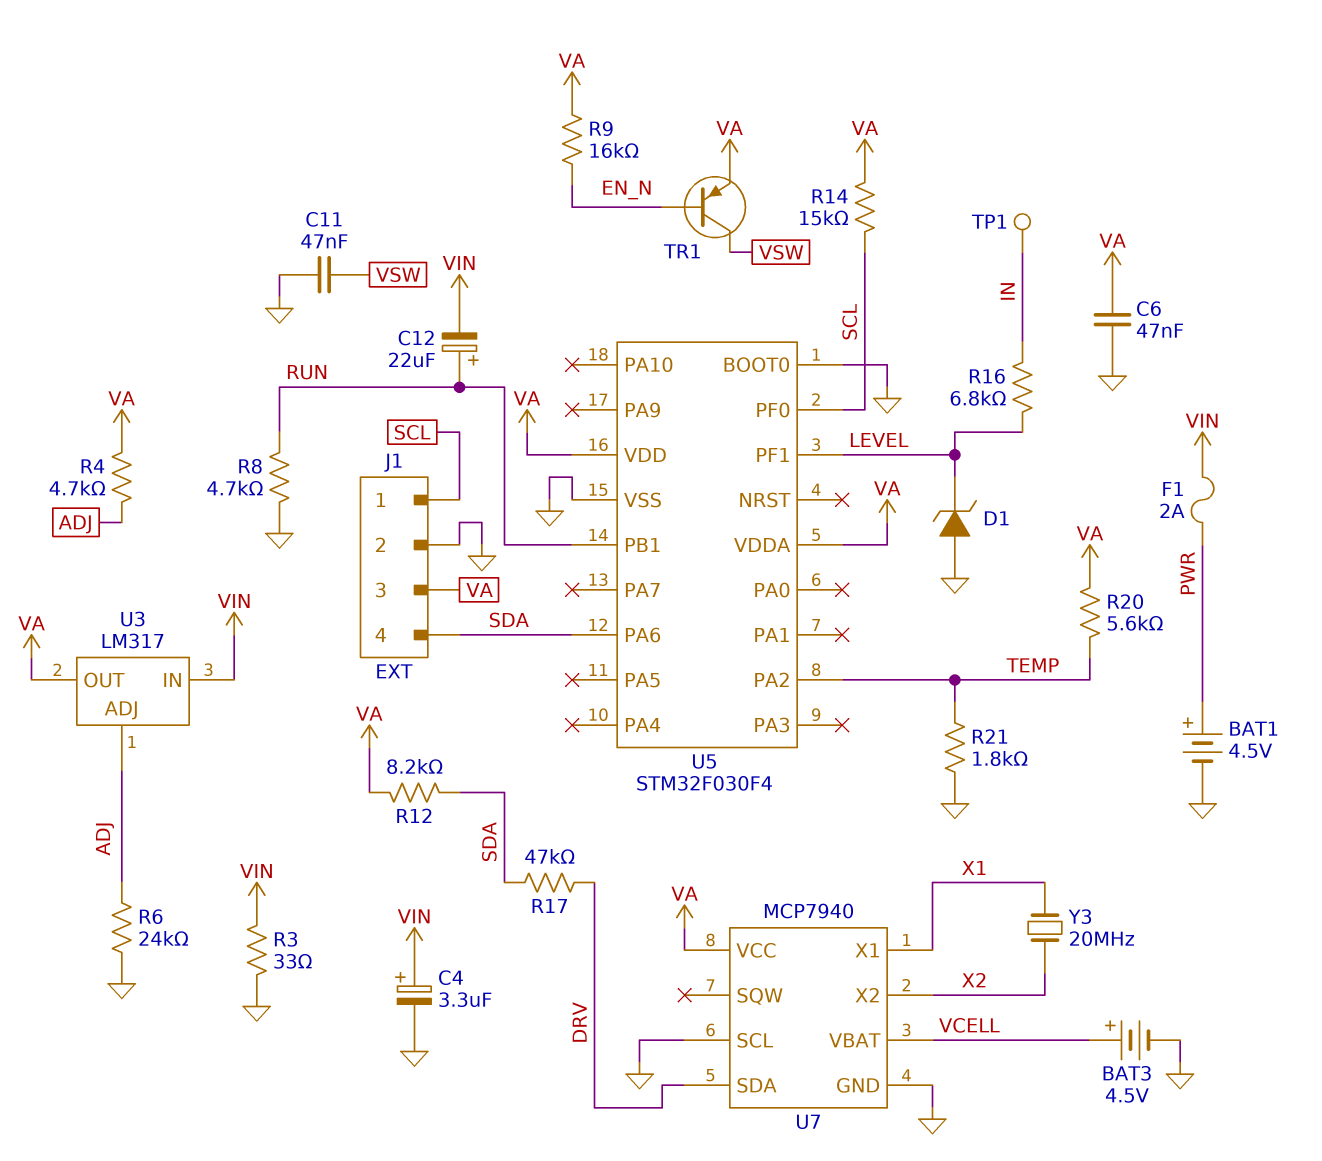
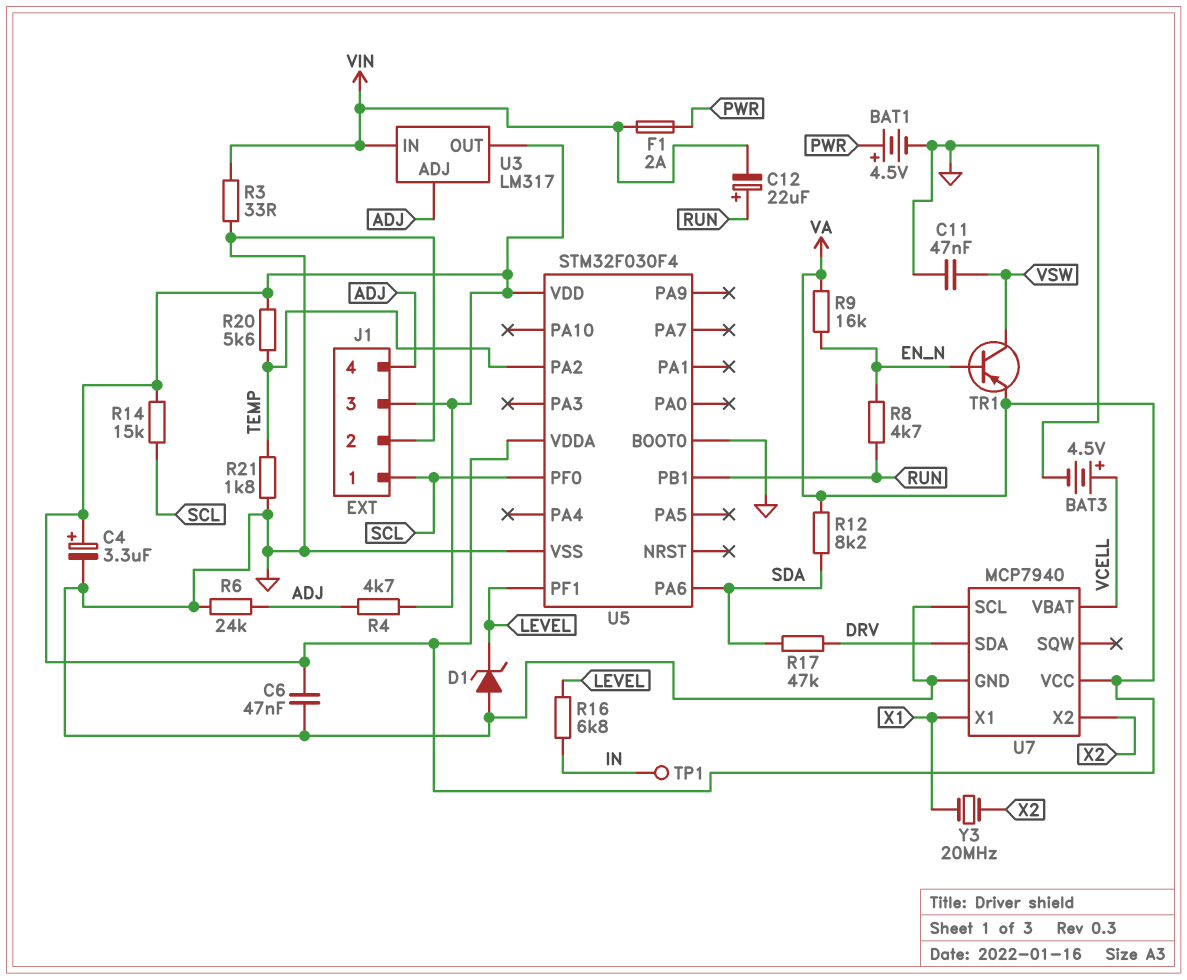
C4: 3.3uF (plus VIN, minus GND) -> 3.3uF (plus VA, minus GND)
J1 pin 4: SDA -> ADJ
R8: 4.7k (GND, RUN) -> 4.7k (EN_N, RUN)

